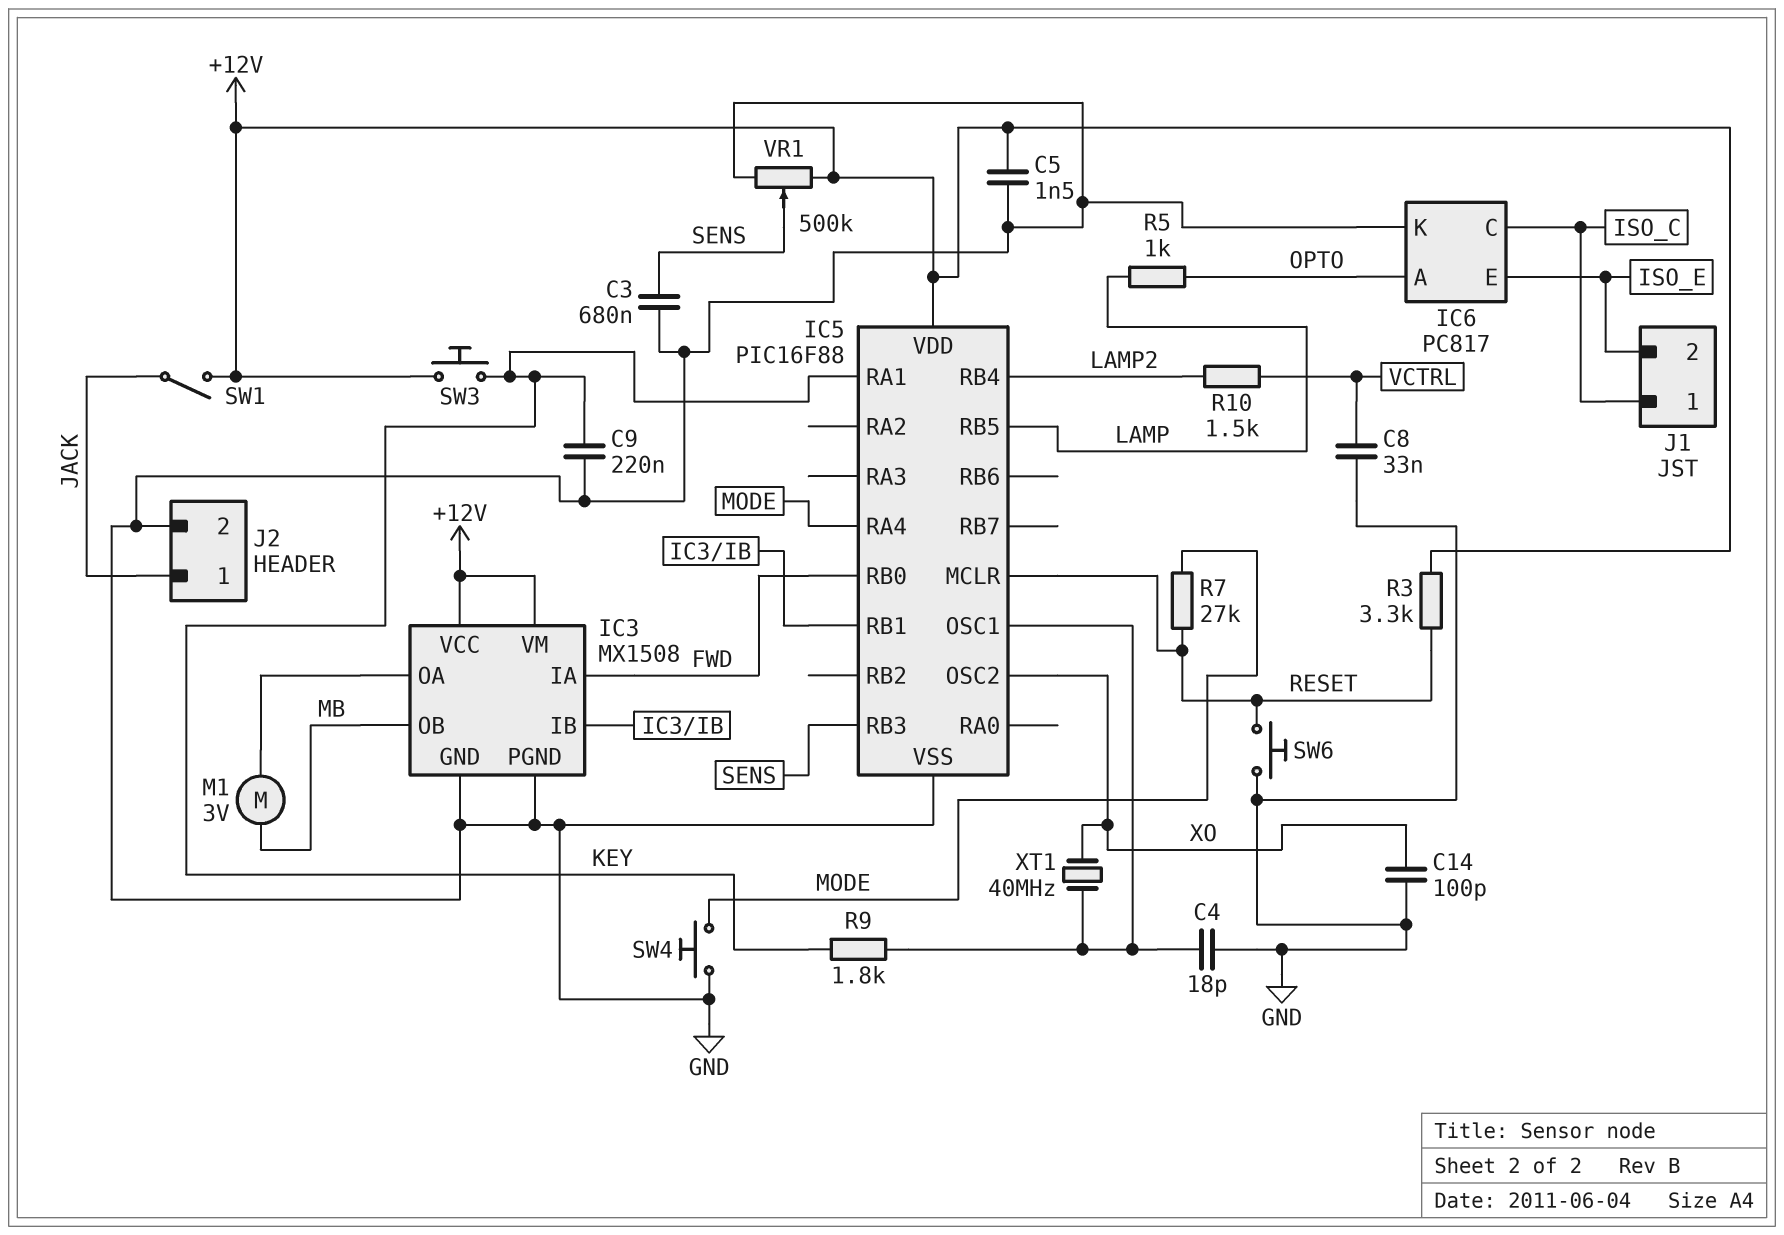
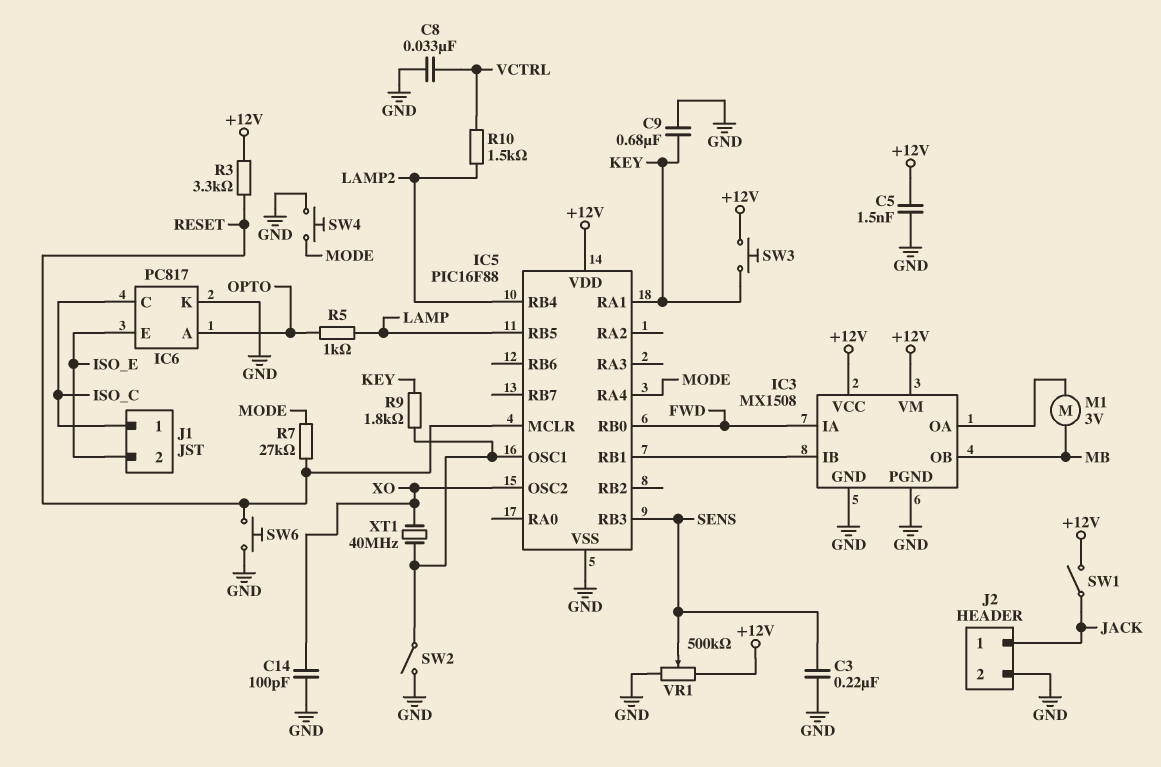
C3: 680nF (GND, SENS) -> 220nF (GND, SENS)
C4: 18pF (GND, IC5/OSC1) -> none
C9: 220nF (GND, KEY) -> 680nF (GND, KEY)
SW2: none -> switch (GND, IC5/OSC1)

